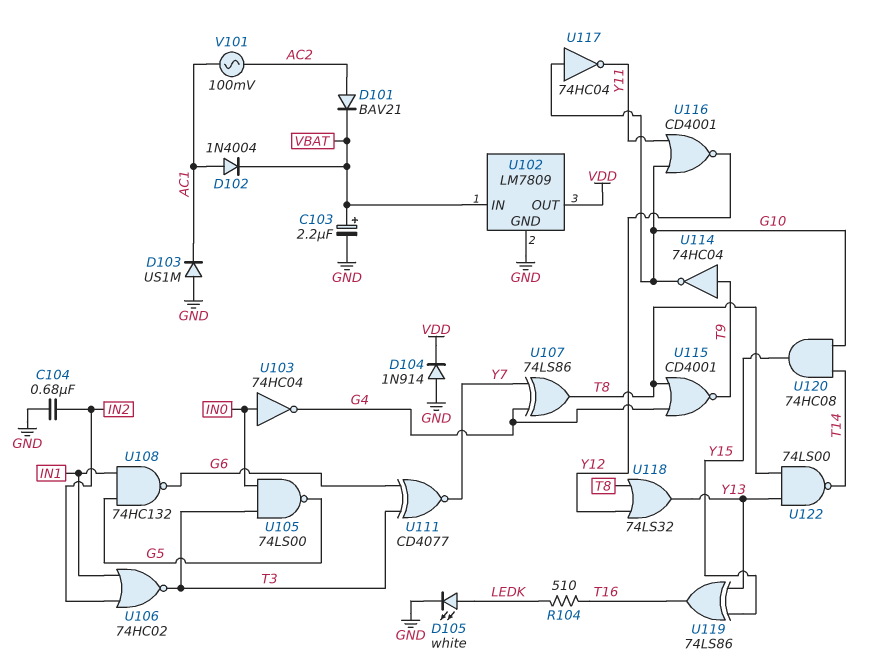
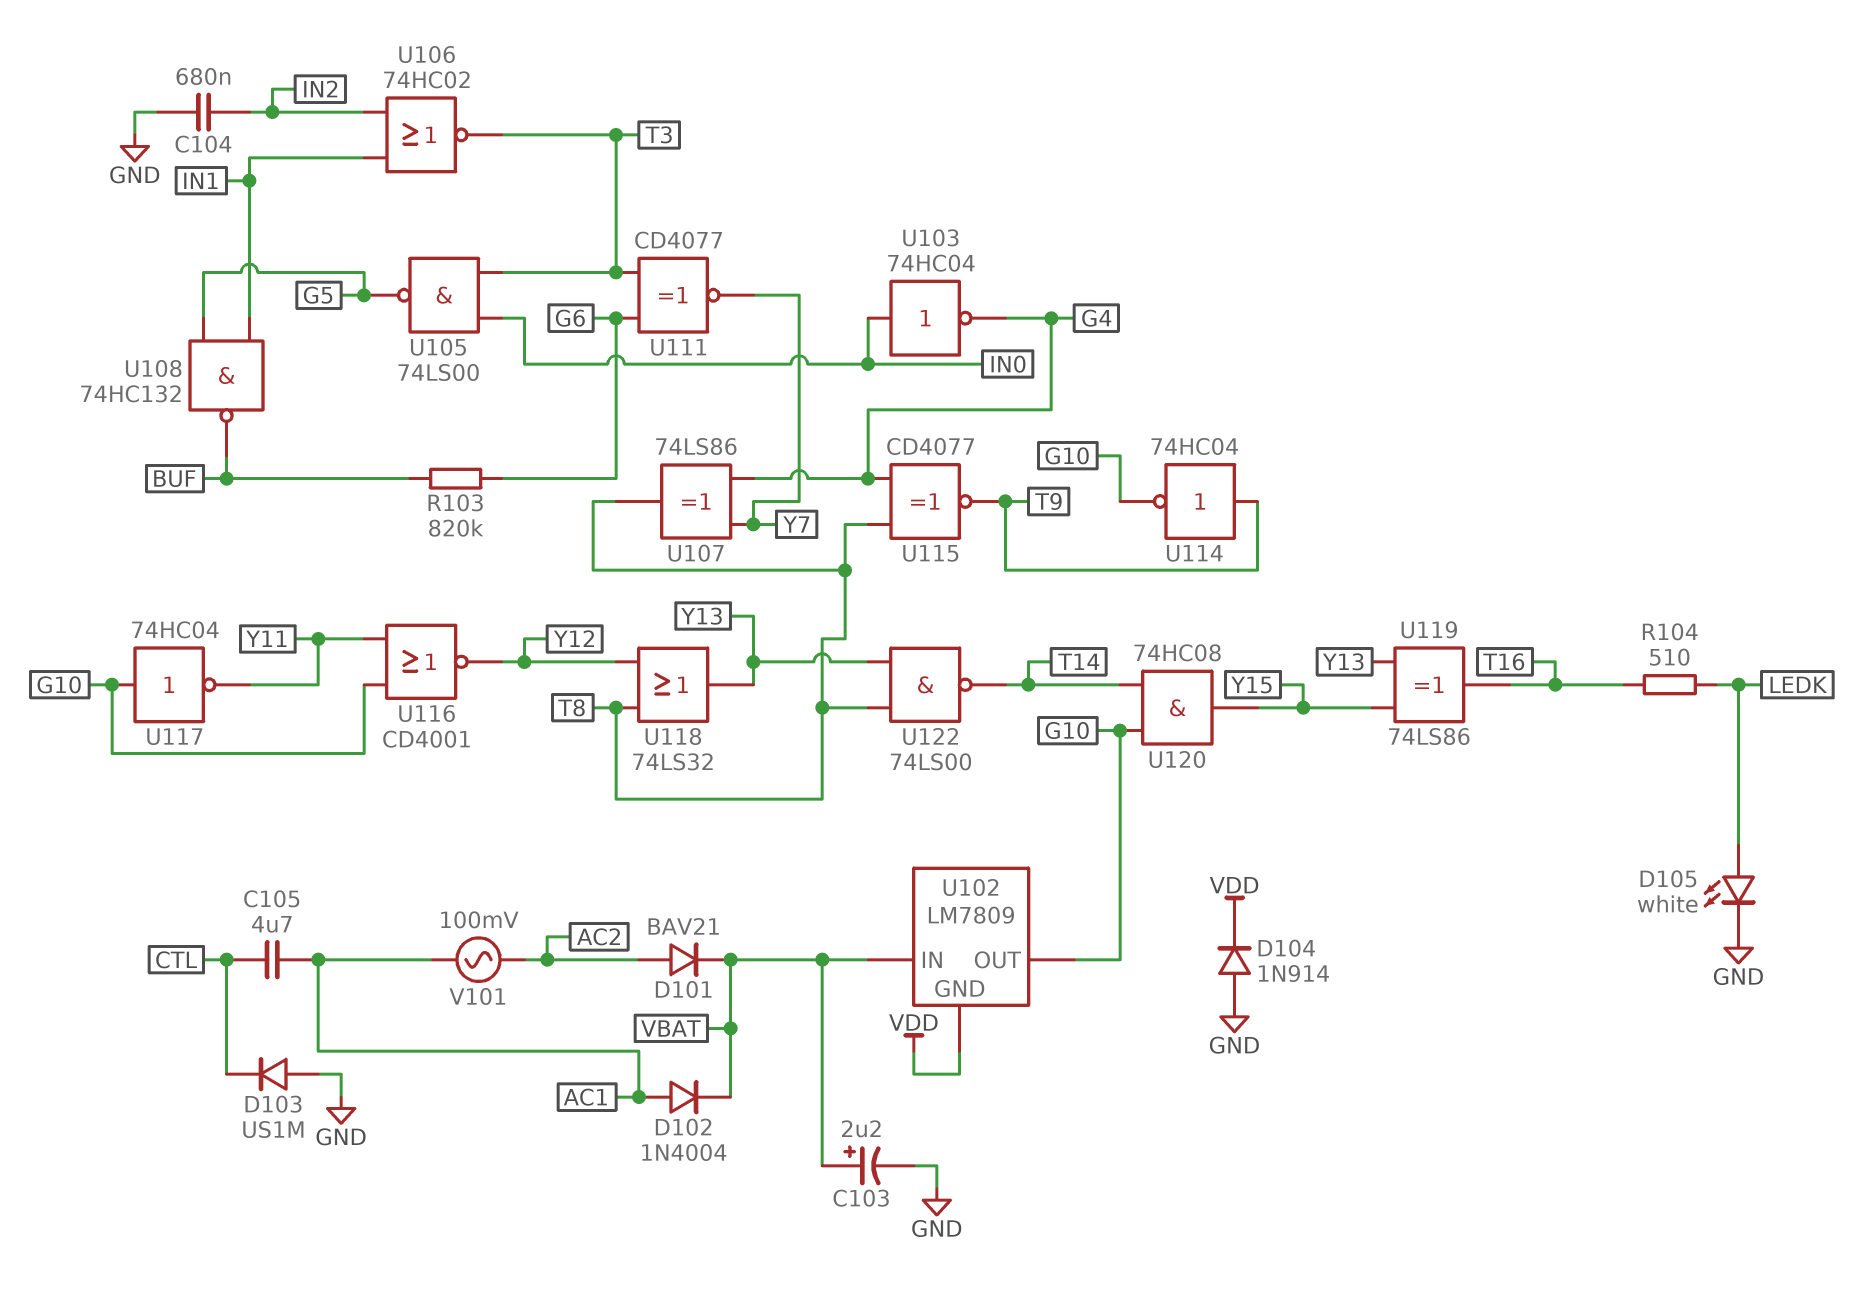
C105: none -> 4.7uF (AC1, CTL)
D103: diode US1M (A GND, K AC1) -> diode US1M (A GND, K CTL)
R103: none -> 820k (BUF, G6)
U102 pin GND: GND -> VDD
U102 pin OUT: VDD -> G10
U108: NAND 74HC132 (in G5, in IN1, out G6) -> NAND 74HC132 (in G5, in IN1, out BUF)
U115: NOR CD4001 (in G4, in T8, out T9) -> XNOR CD4077 (in G4, in T8, out T9)

